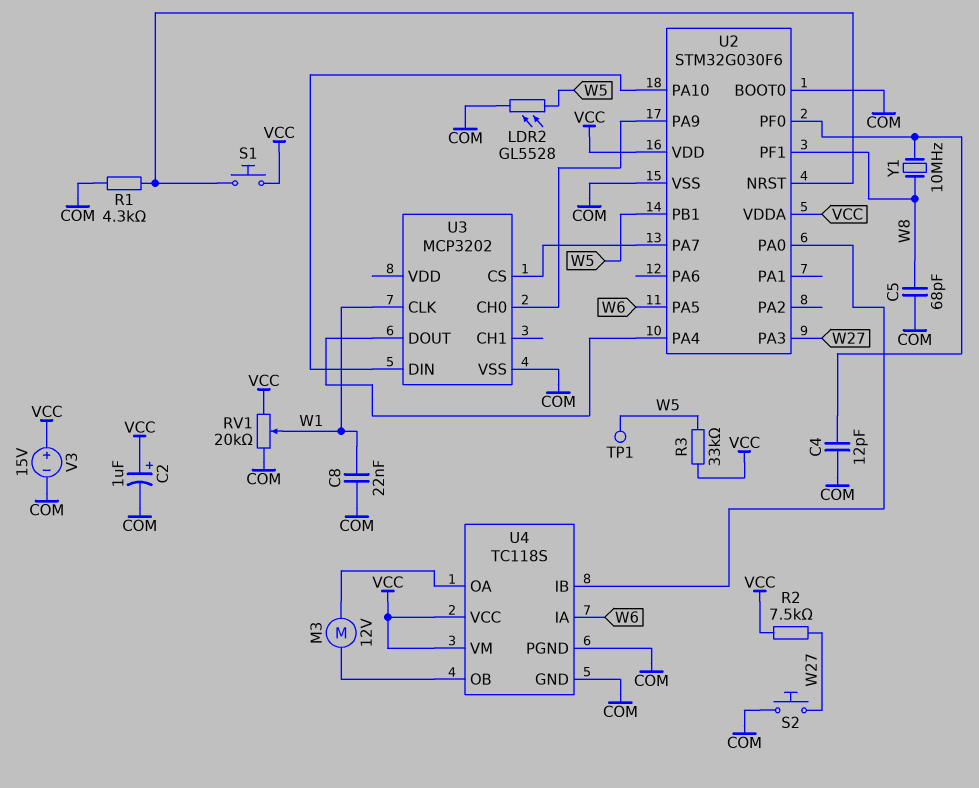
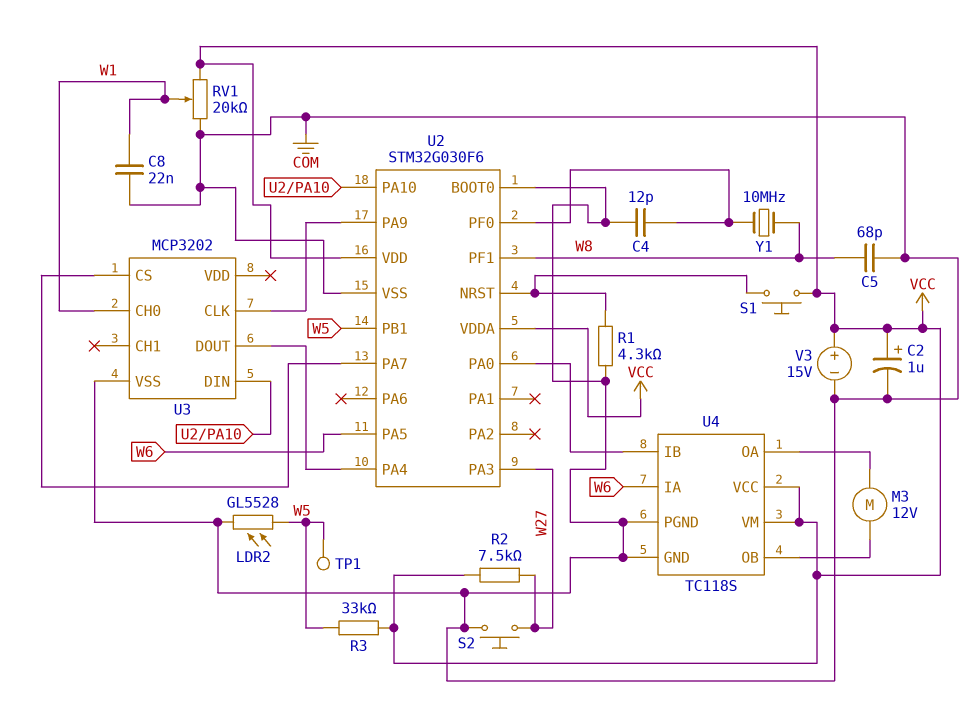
U3 pin CH0: U2/PA9 -> W1
U3 pin CLK: W1 -> U2/PA9

